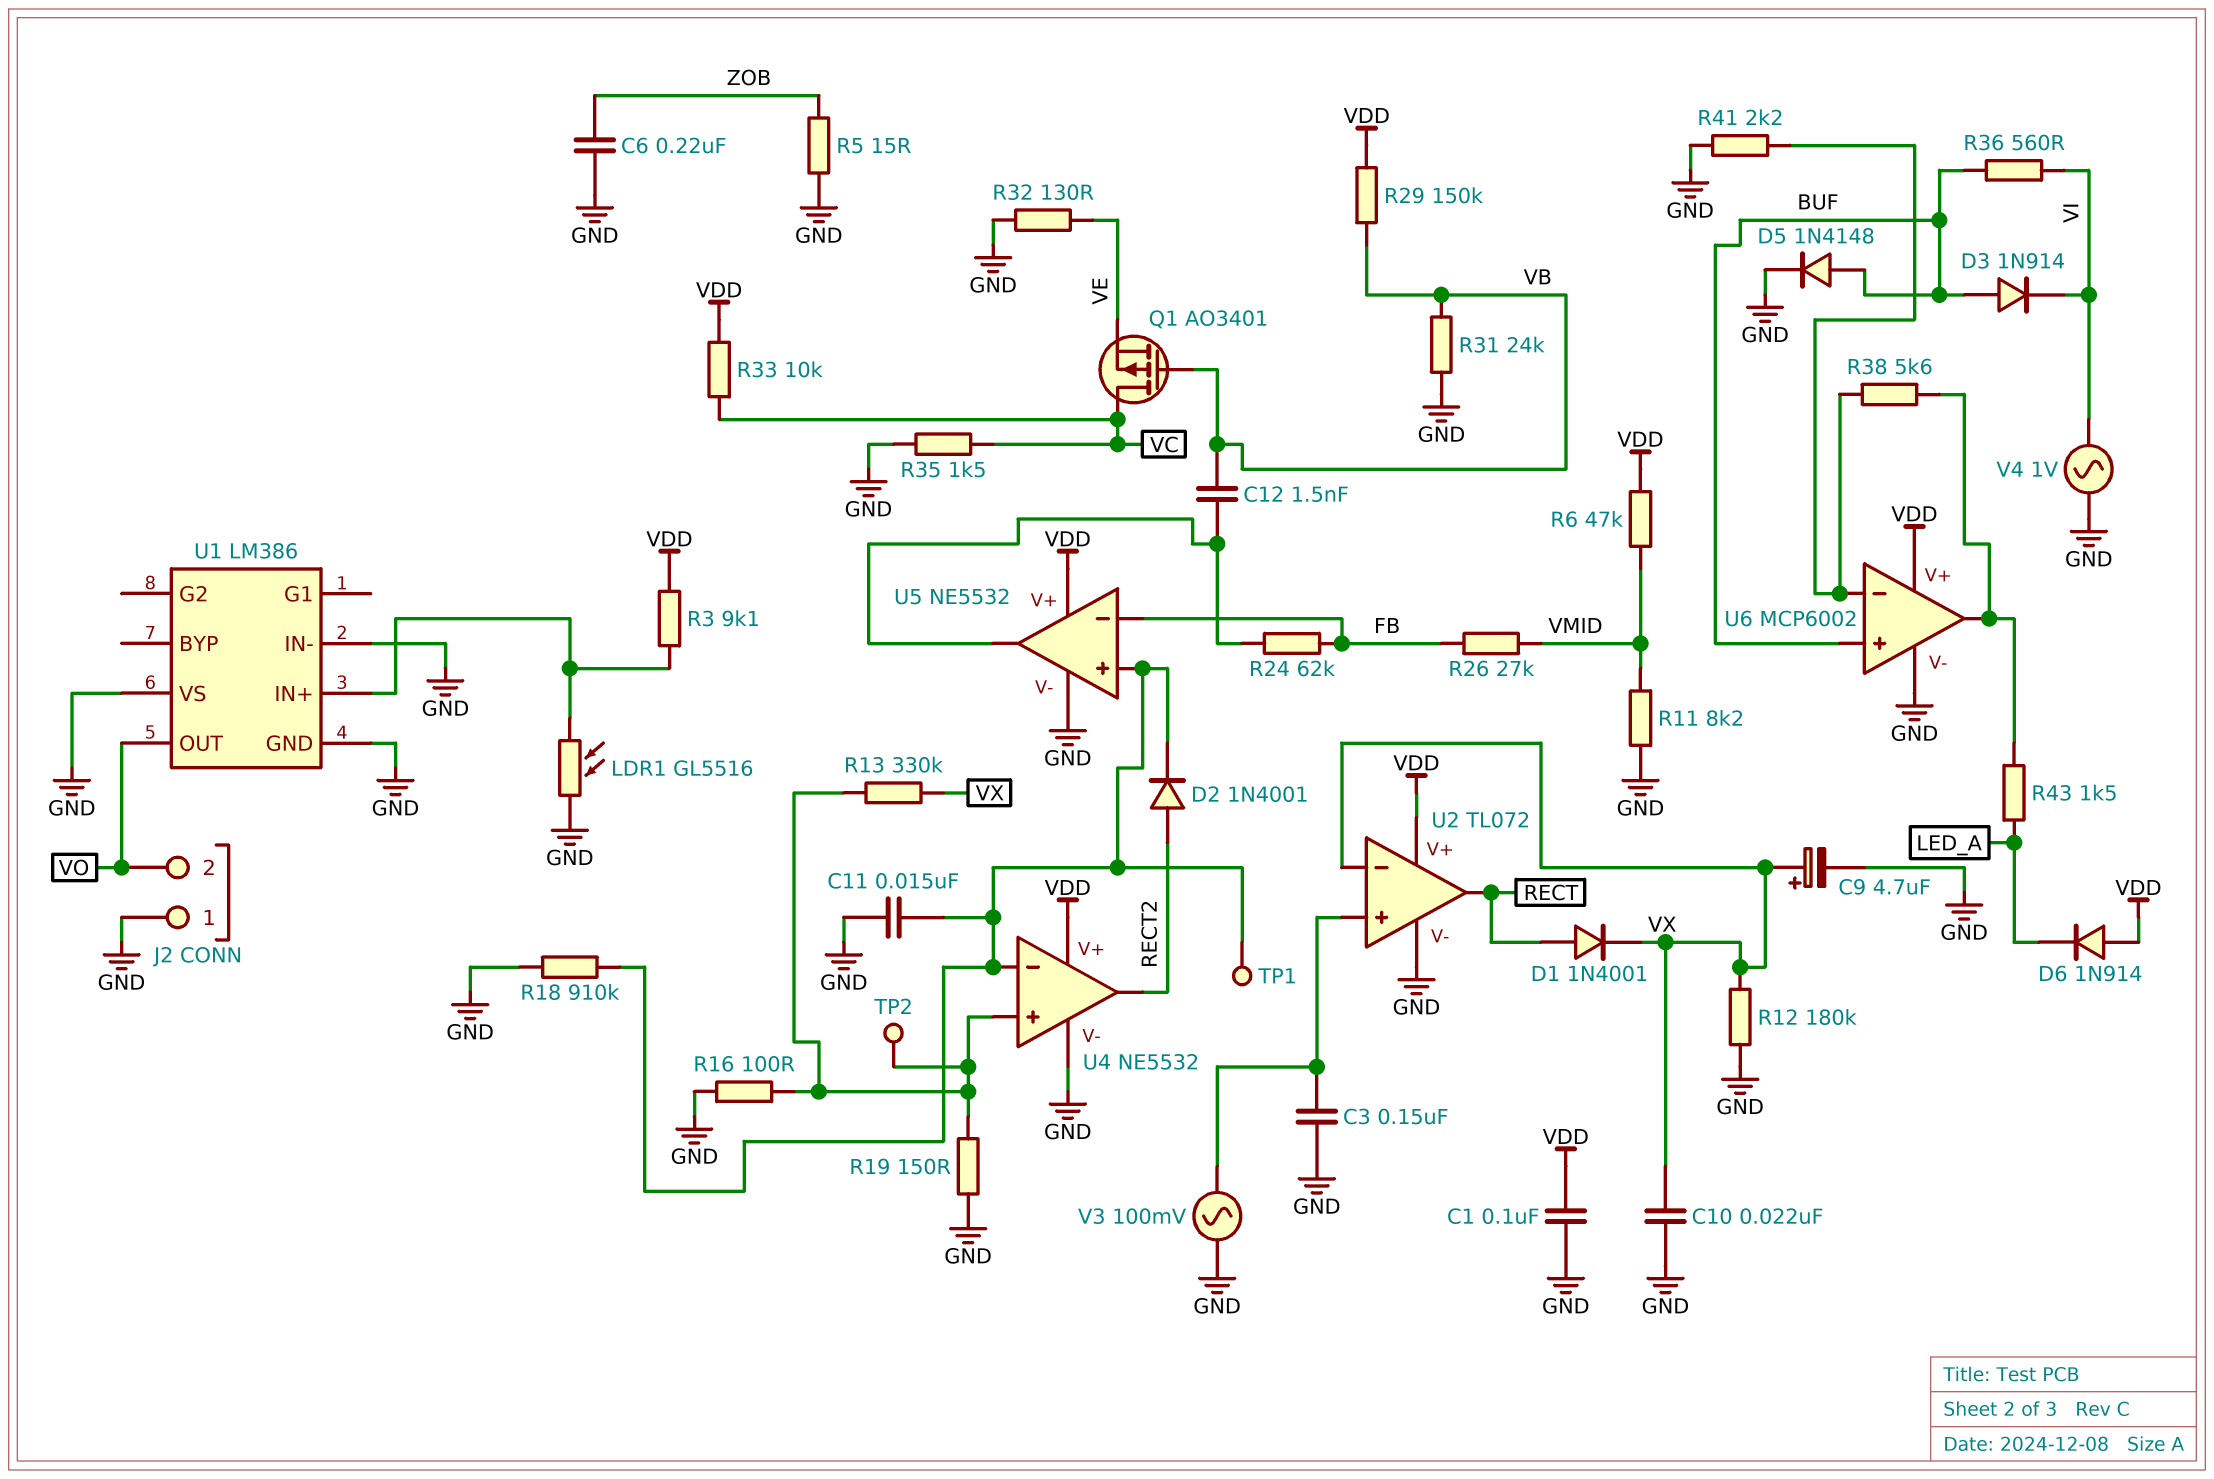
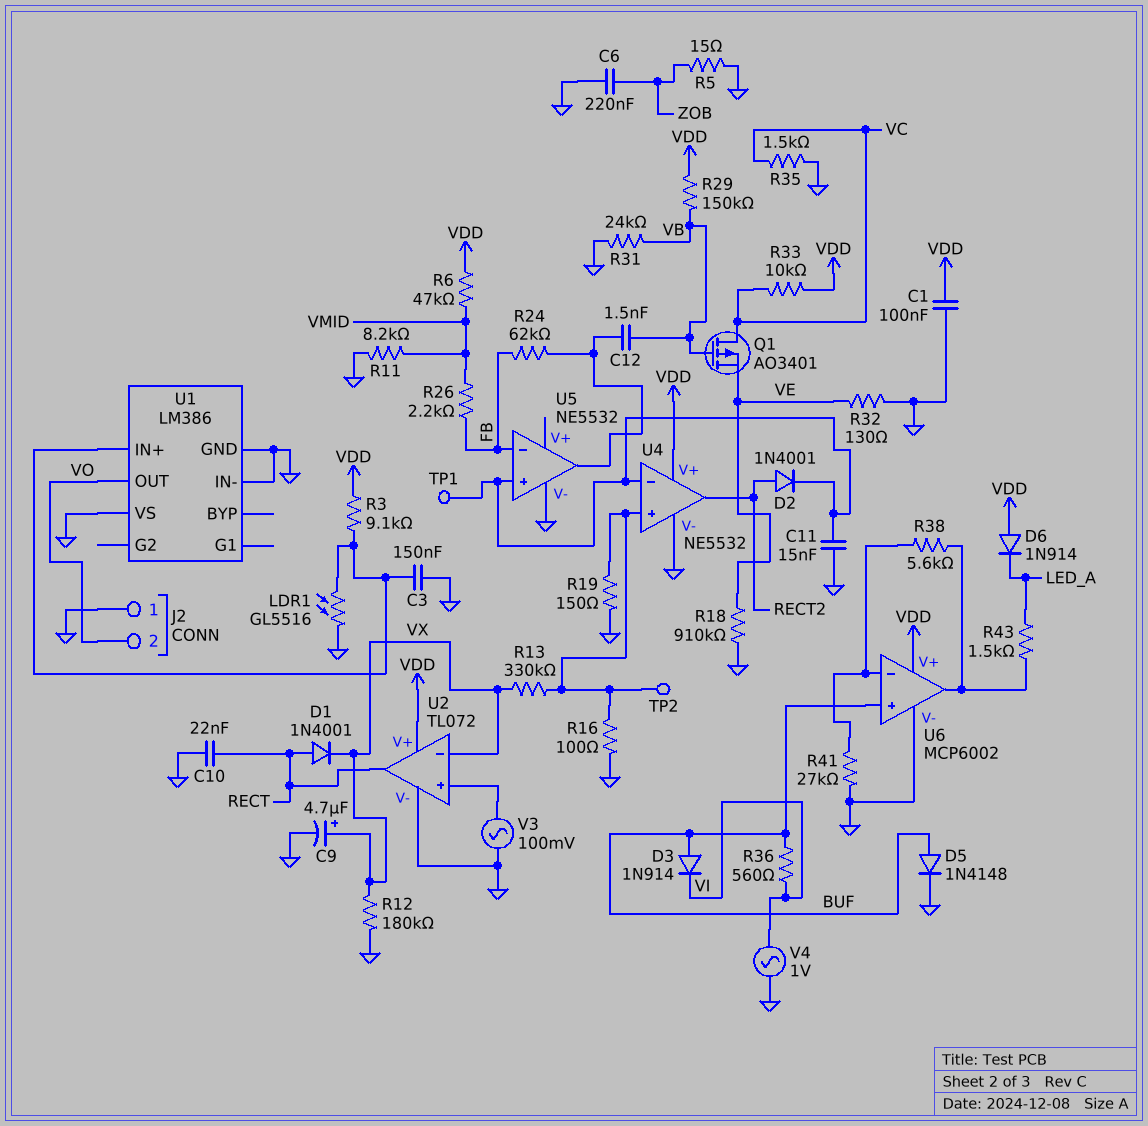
C3: 150nF (GND, U2/in+) -> 150nF (GND, U1/IN+)
C10: 22nF (GND, VX) -> 22nF (GND, RECT)
R18: 910k (GND, U4/in-) -> 910k (GND, VE)
R26: 27k (FB, VMID) -> 2.2k (FB, VMID)
R41: 2.2k (GND, U6/in-) -> 27k (GND, U6/in-)
U5 pin V+: VDD -> none

